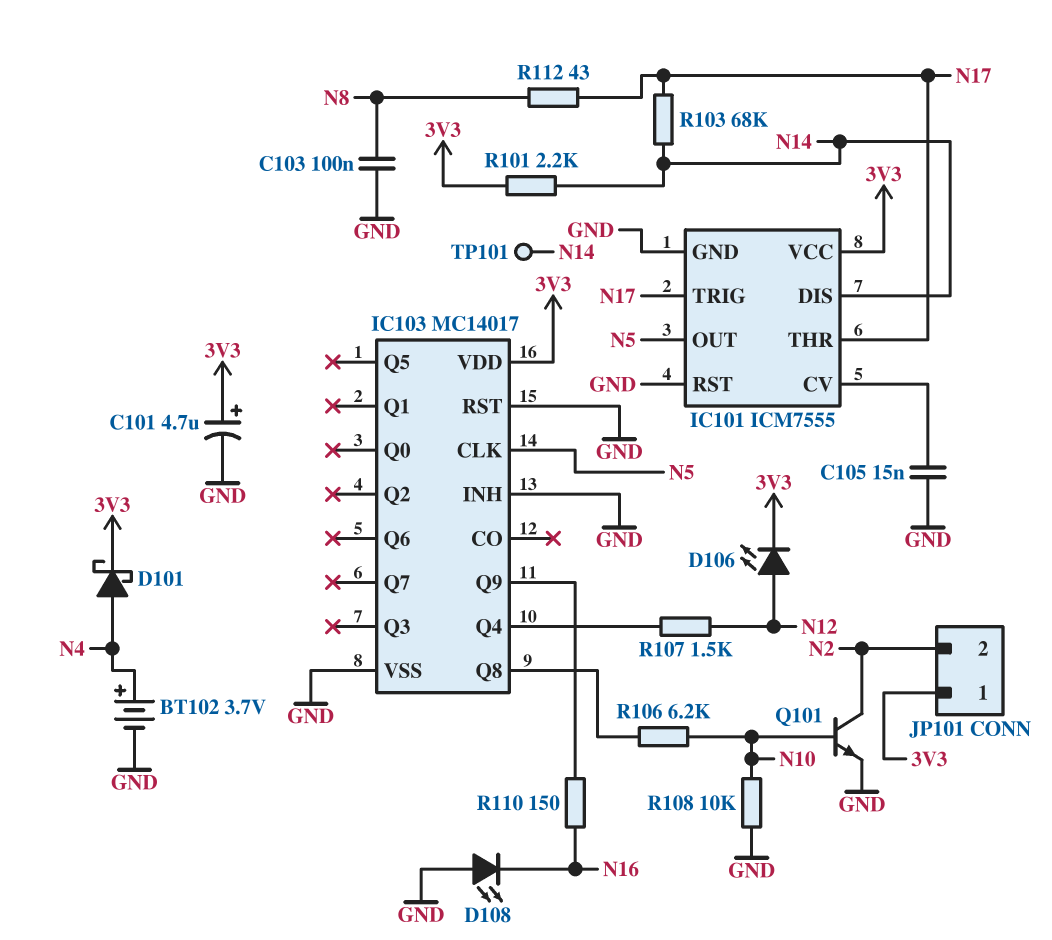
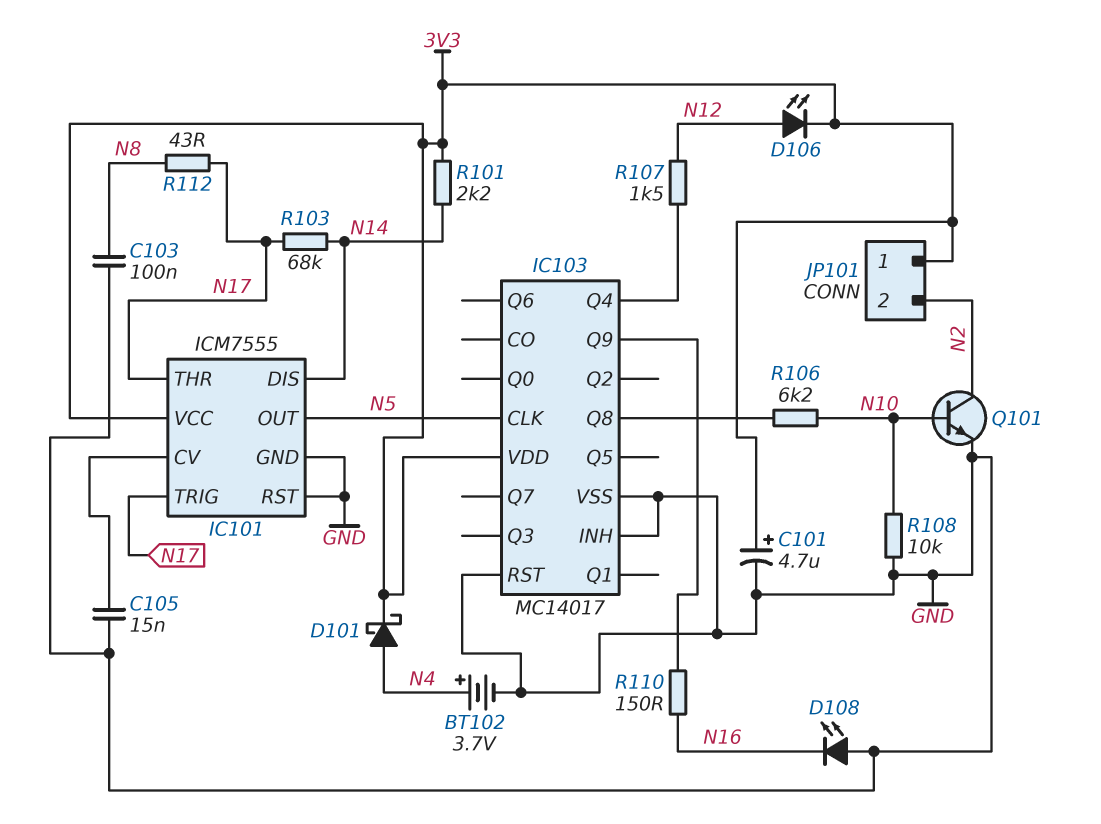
TP101: test point (N14) -> none

